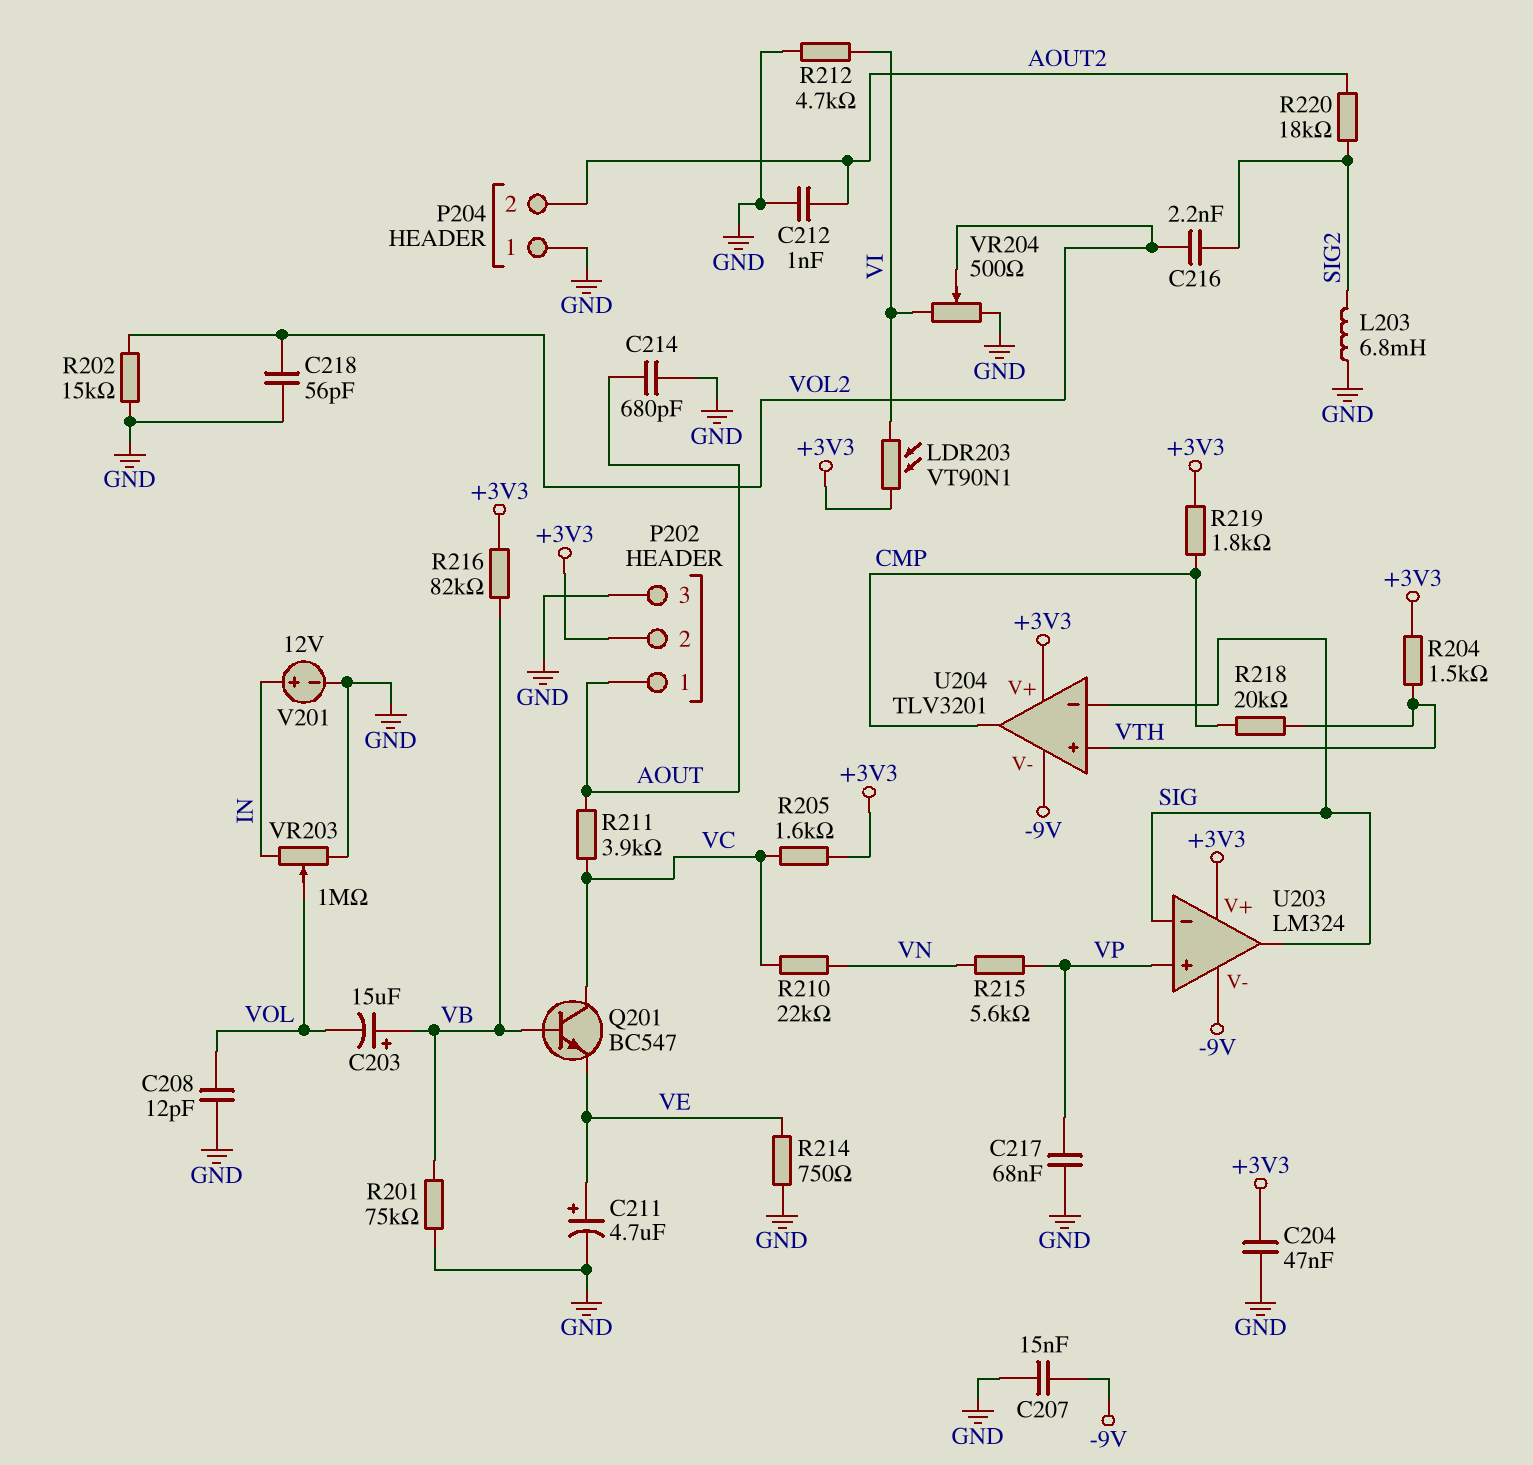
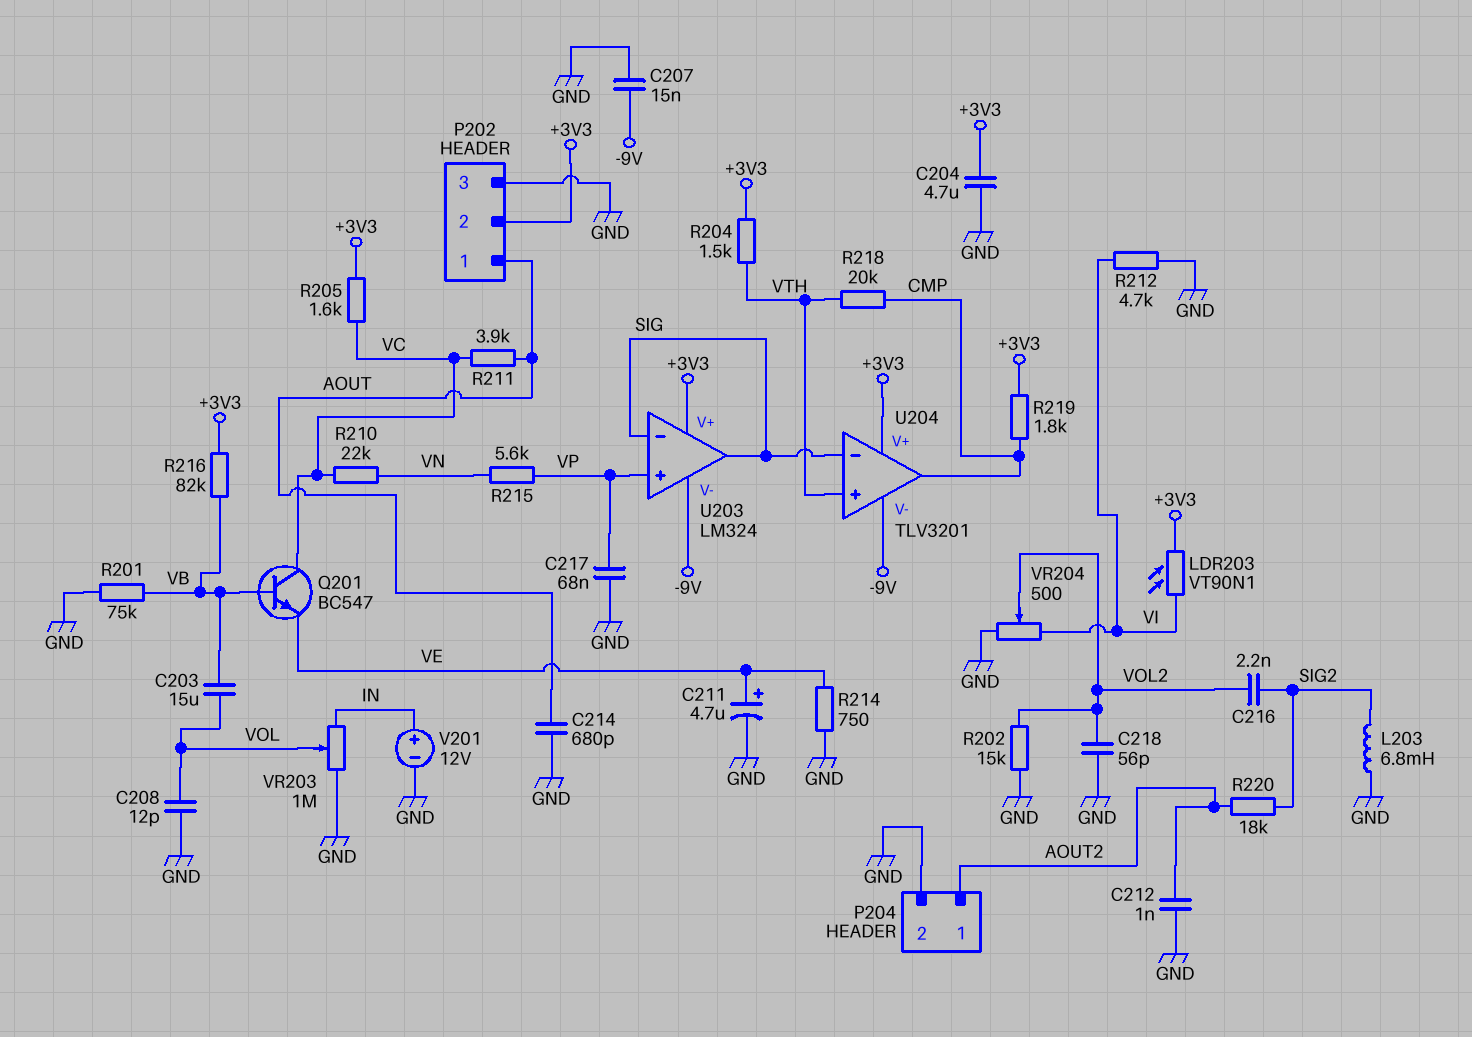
C203: 15uF (plus VB, minus VOL) -> 15uF (VB, VOL)
C204: 47nF (+3V3, GND) -> 4.7uF (+3V3, GND)
P204 pin 1: GND -> AOUT2
P204 pin 2: AOUT2 -> GND

